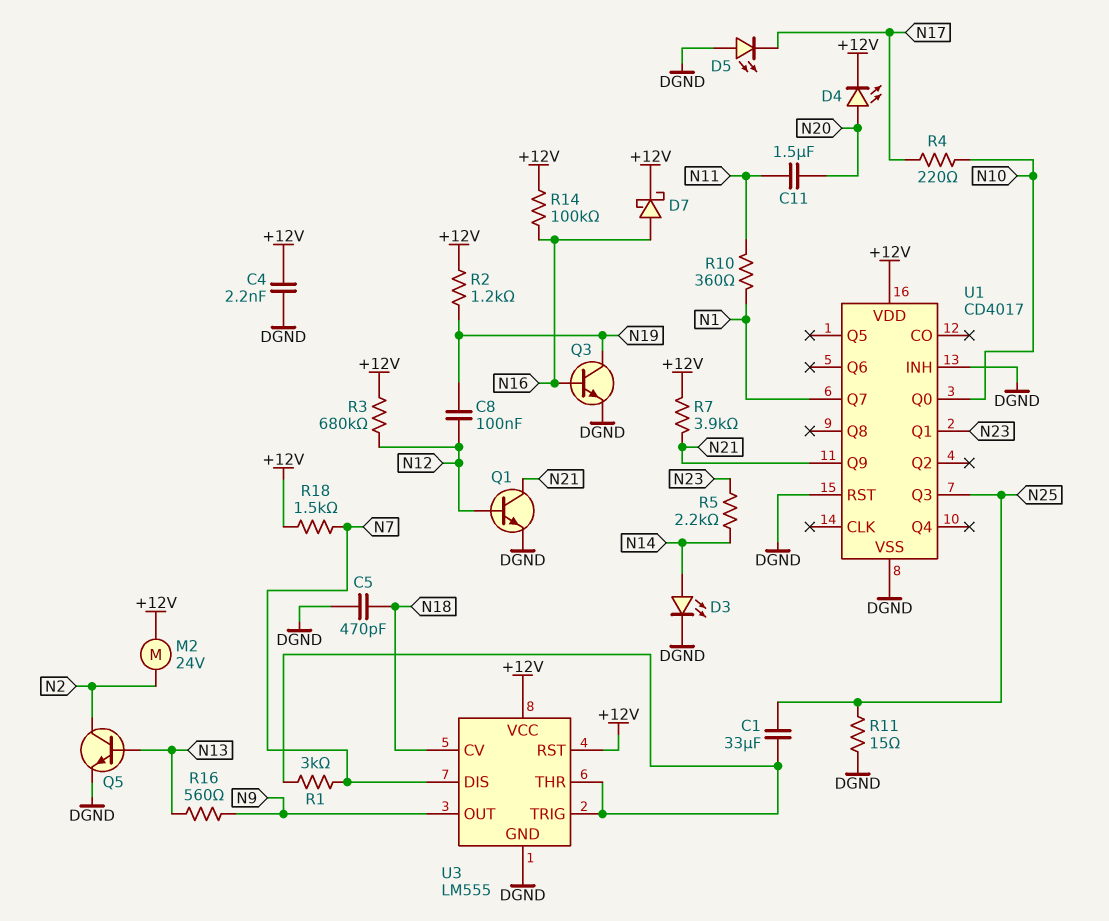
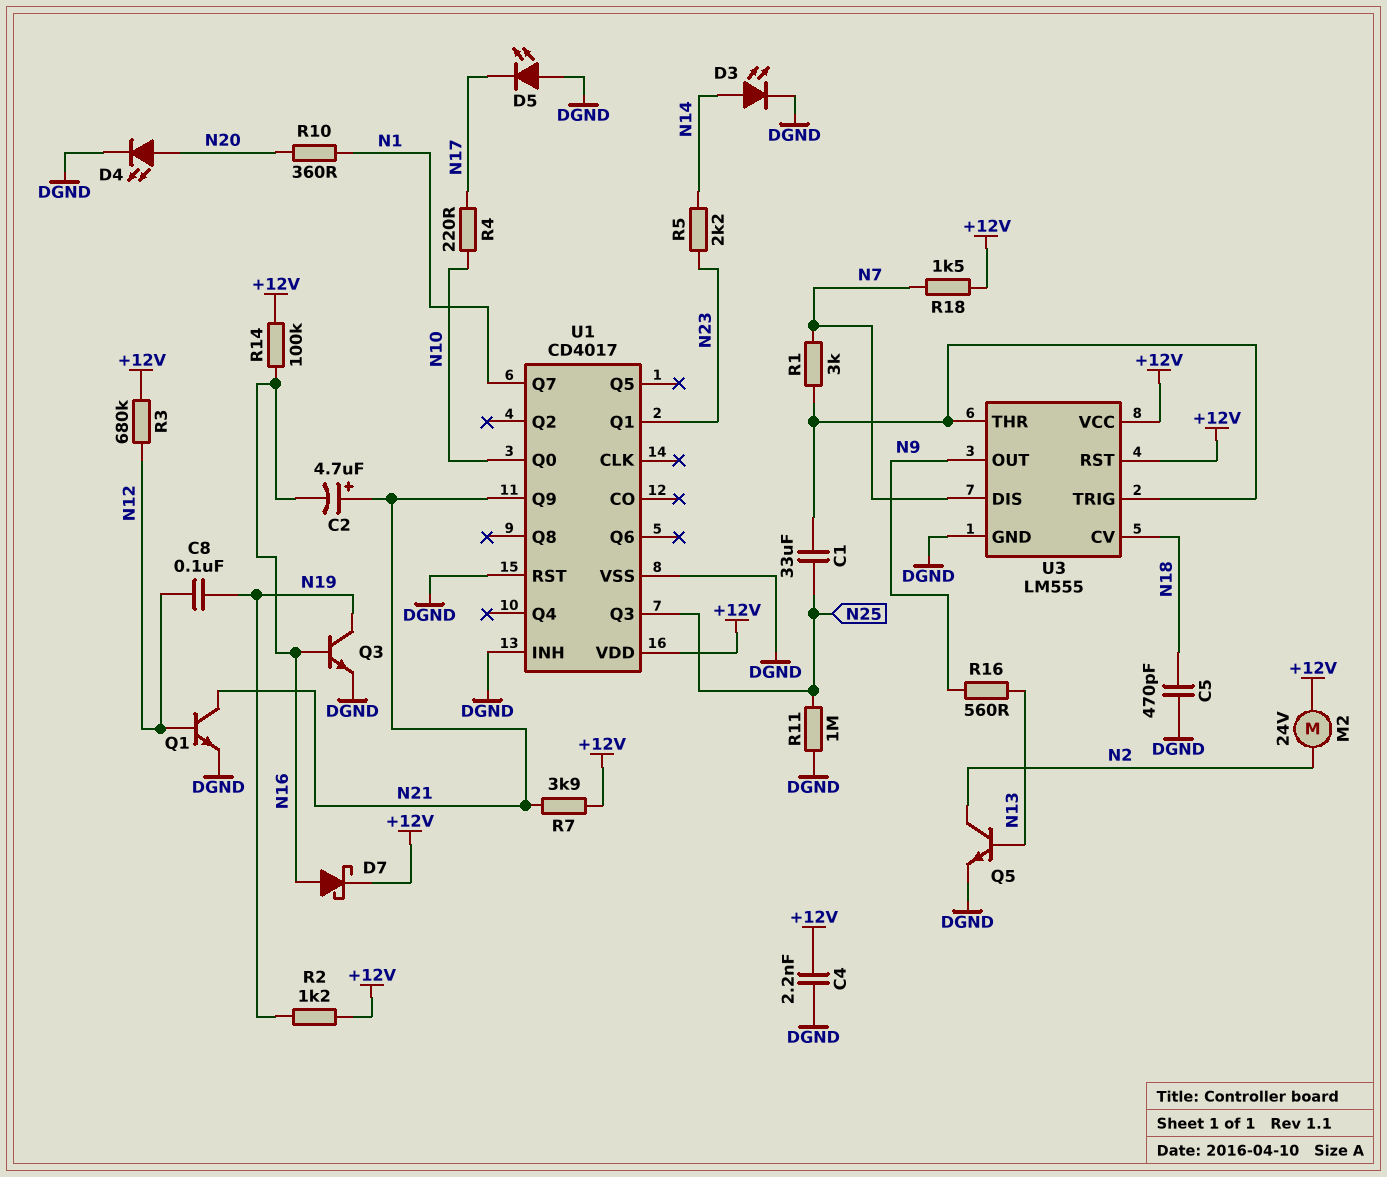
C2: none -> 4.7uF (plus N21, minus N16)
C11: 1.5uF (N11, N20) -> none
D4: LED (A N20, K +12V) -> LED (A N20, K DGND)
R10: 360 (N1, N11) -> 360 (N1, N20)
R11: 15 (DGND, N25) -> 1M (DGND, N25)

